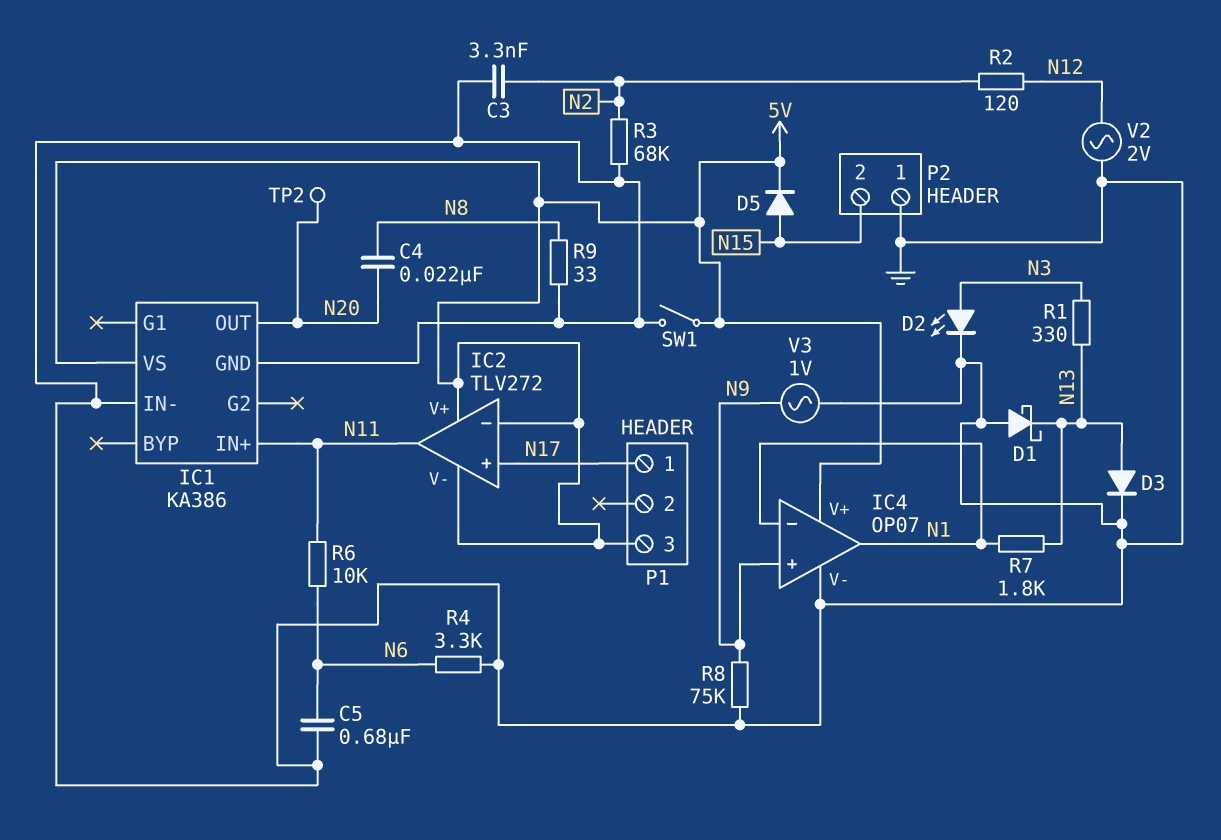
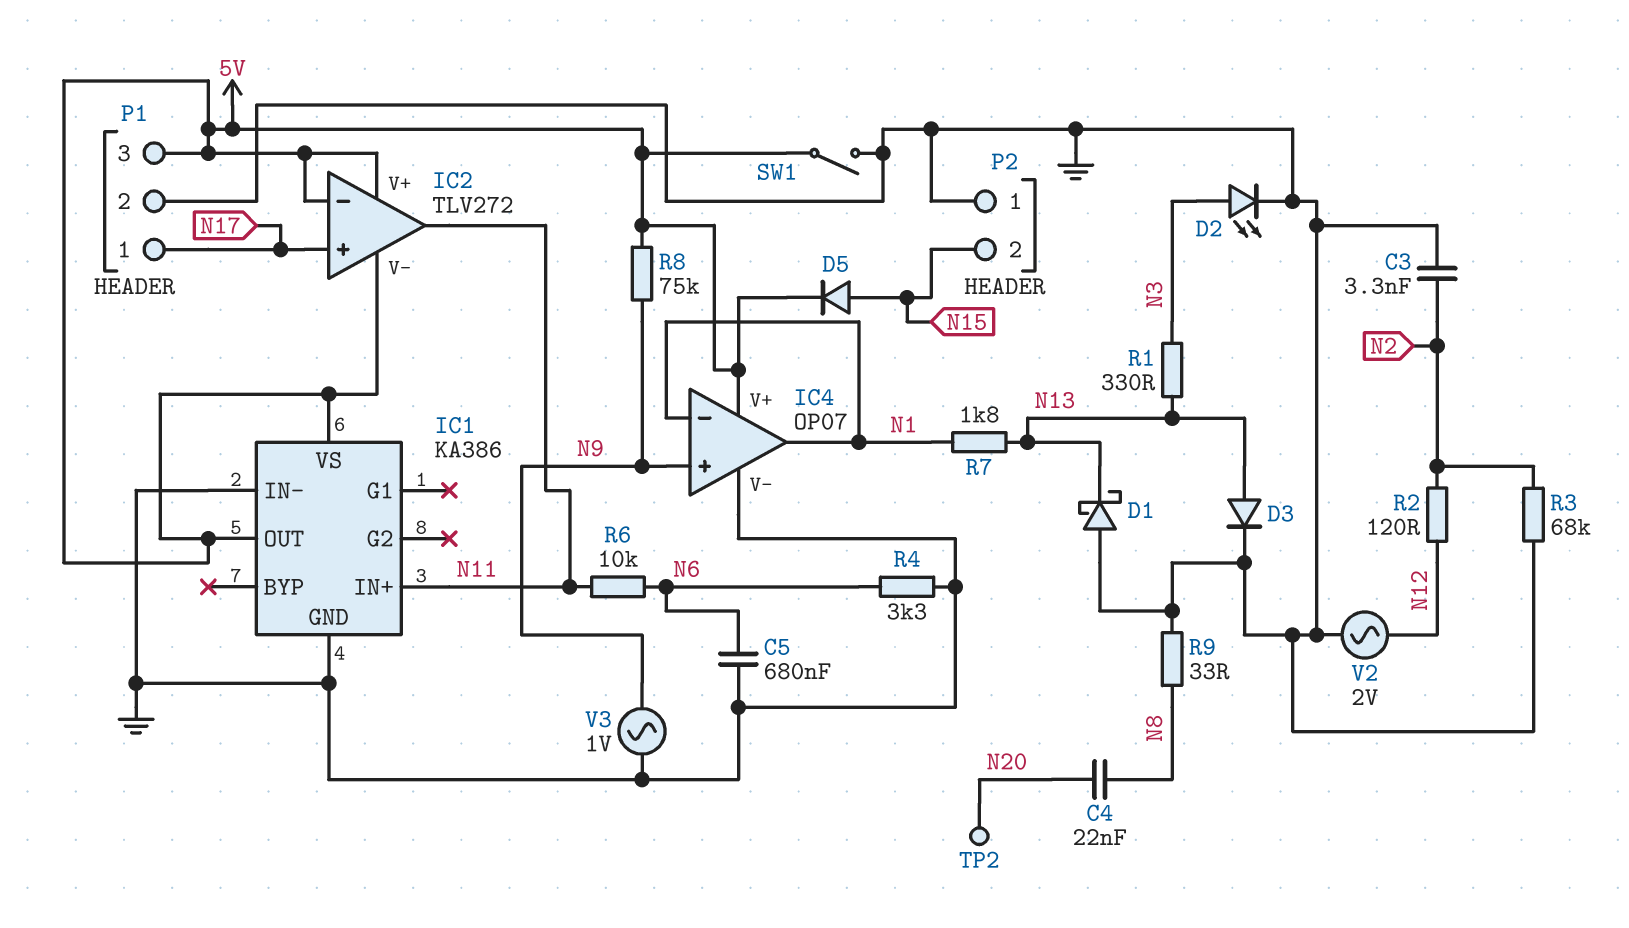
IC1 pin OUT: N20 -> 5V
P1 pin 2: none -> GND
R8: 75k (GND, N9) -> 75k (5V, N9)

